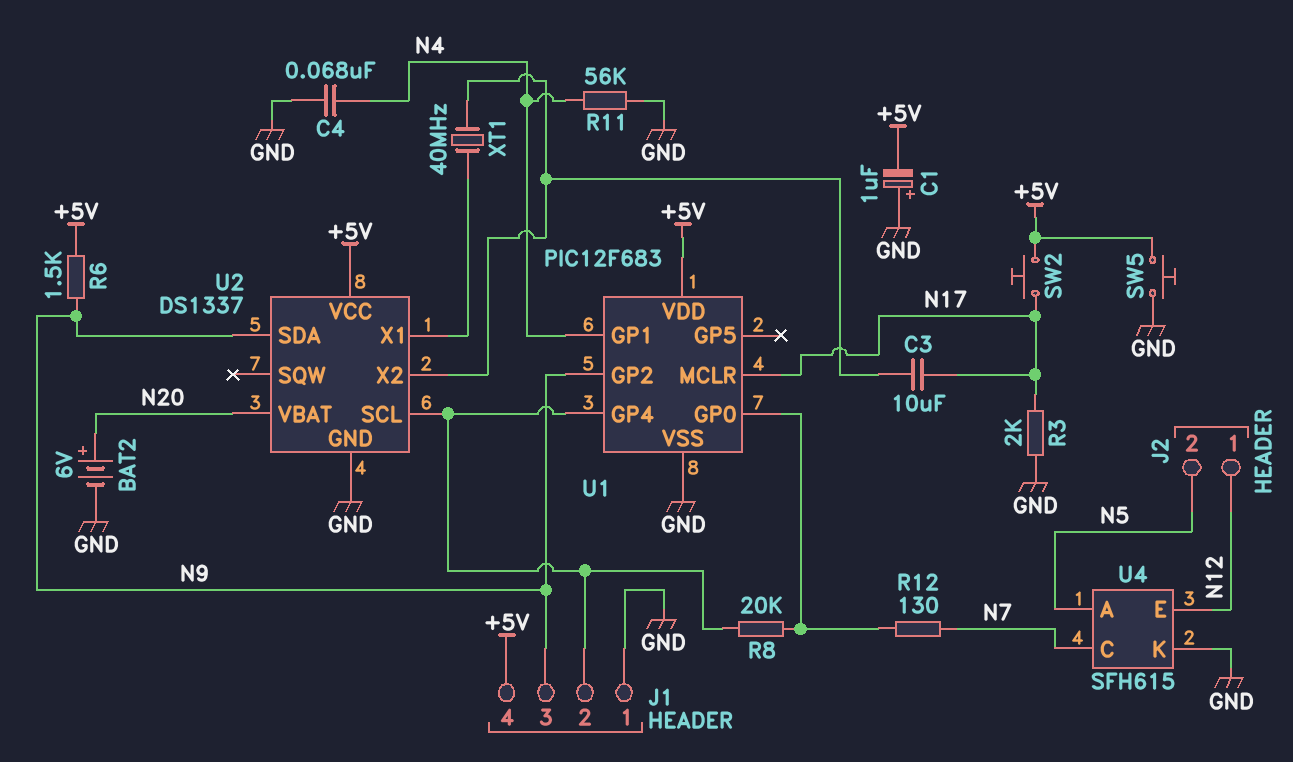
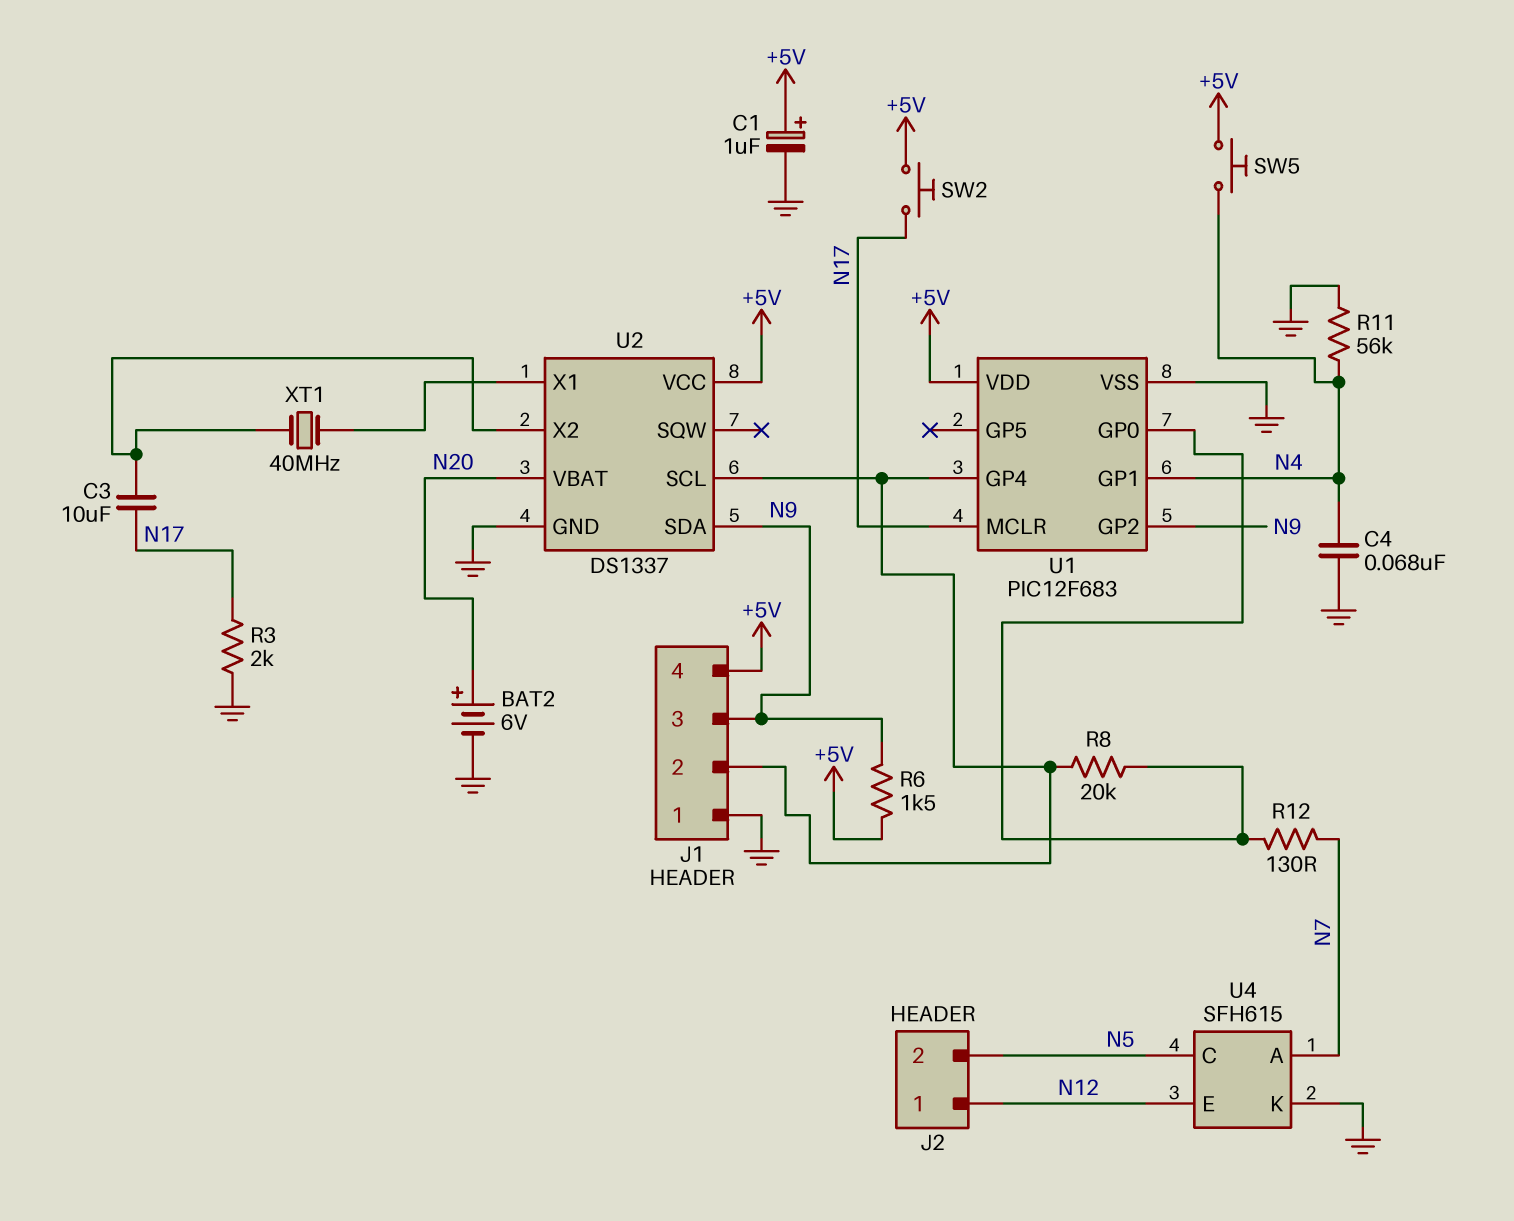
C1: 1uF (plus GND, minus +5V) -> 1uF (plus +5V, minus GND)
SW5: button (+5V, GND) -> button (+5V, N4)
U4 pin A: N5 -> N7
U4 pin C: N7 -> N5

